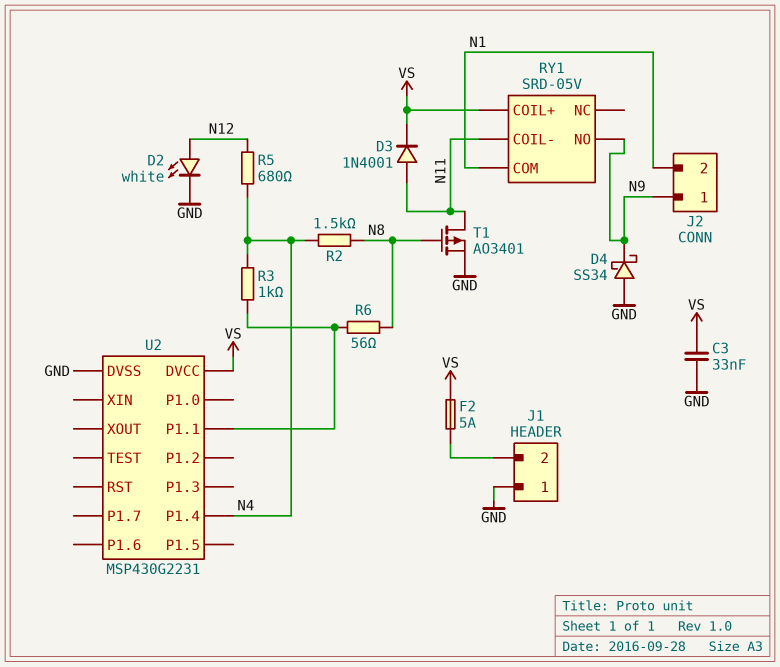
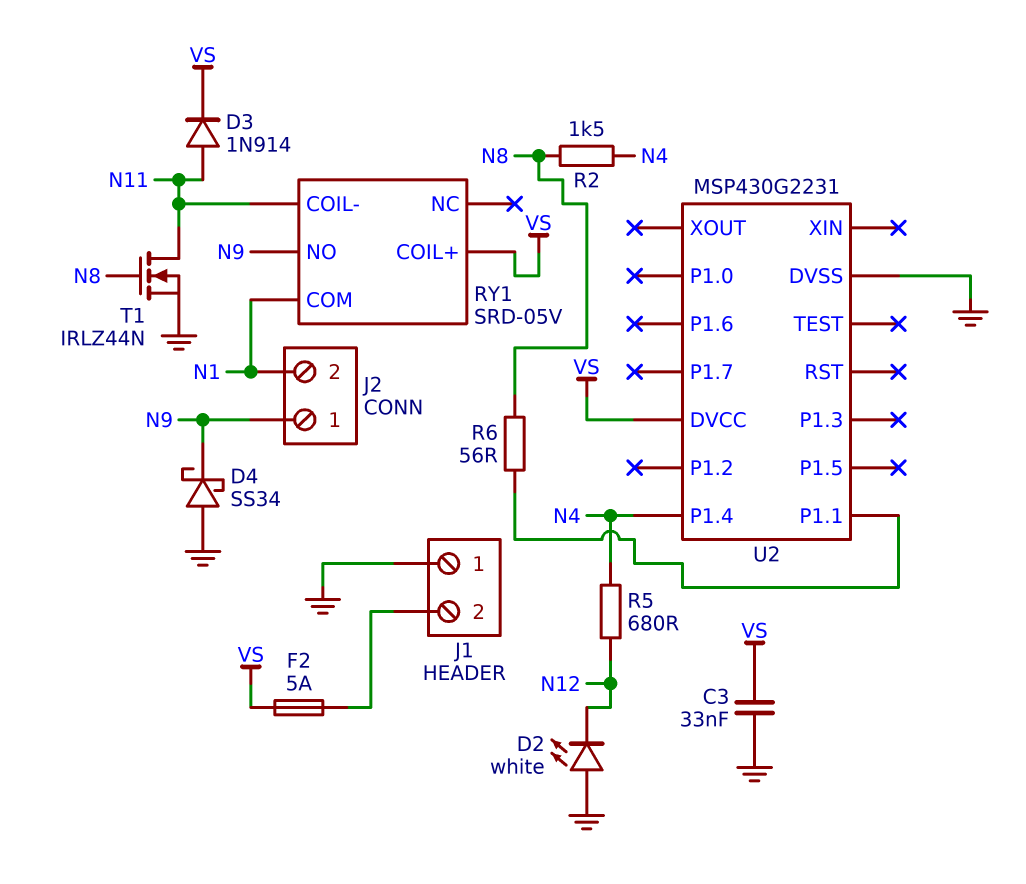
D2: LED white (A N12, K GND) -> LED white (A GND, K N12)
D3: diode 1N4001 (A N11, K VS) -> diode 1N914 (A N11, K VS)
R3: 1k (N4, U2/P1.1) -> none
T1: PMOS AO3401 (G N8, D N11, S GND) -> NMOS IRLZ44N (G N8, D N11, S GND)

